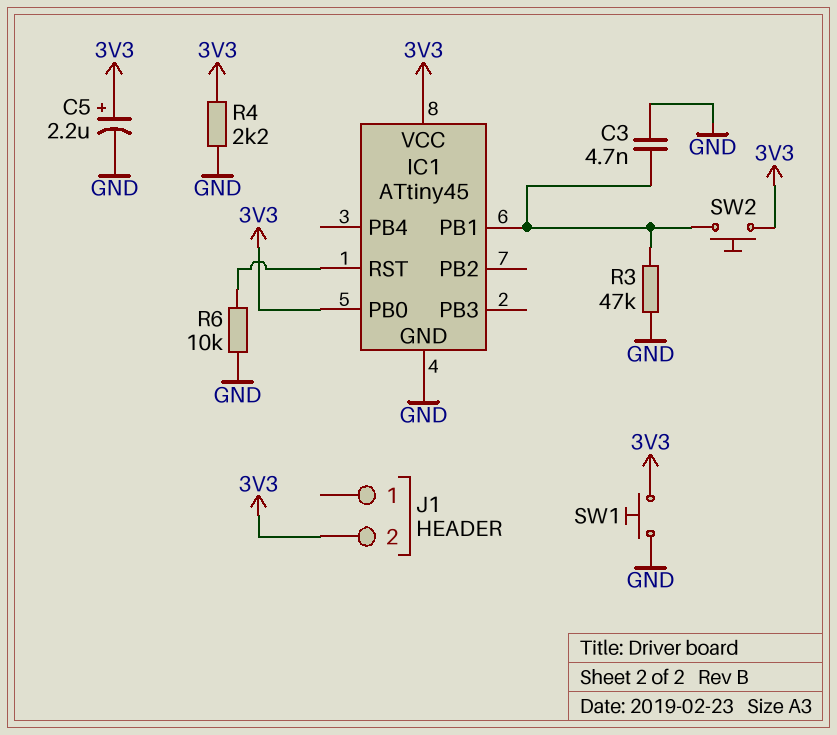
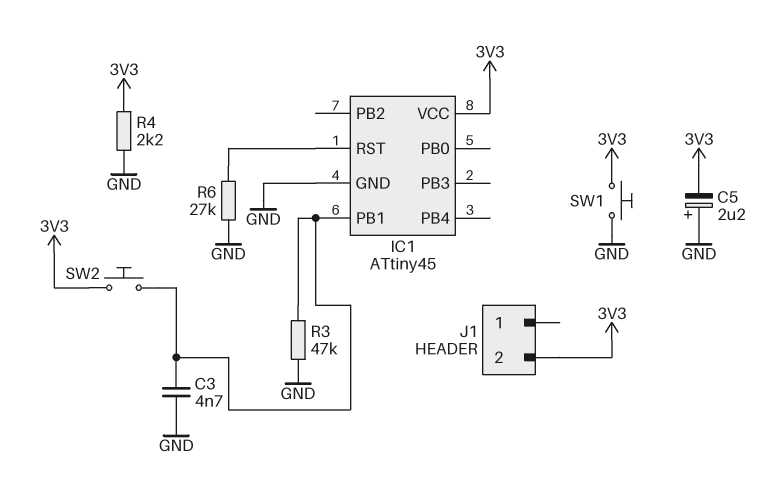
C5: 2.2uF (plus 3V3, minus GND) -> 2.2uF (plus GND, minus 3V3)
IC1 pin PB0: 3V3 -> none
R6: 10k (GND, IC1/RST) -> 27k (GND, IC1/RST)

